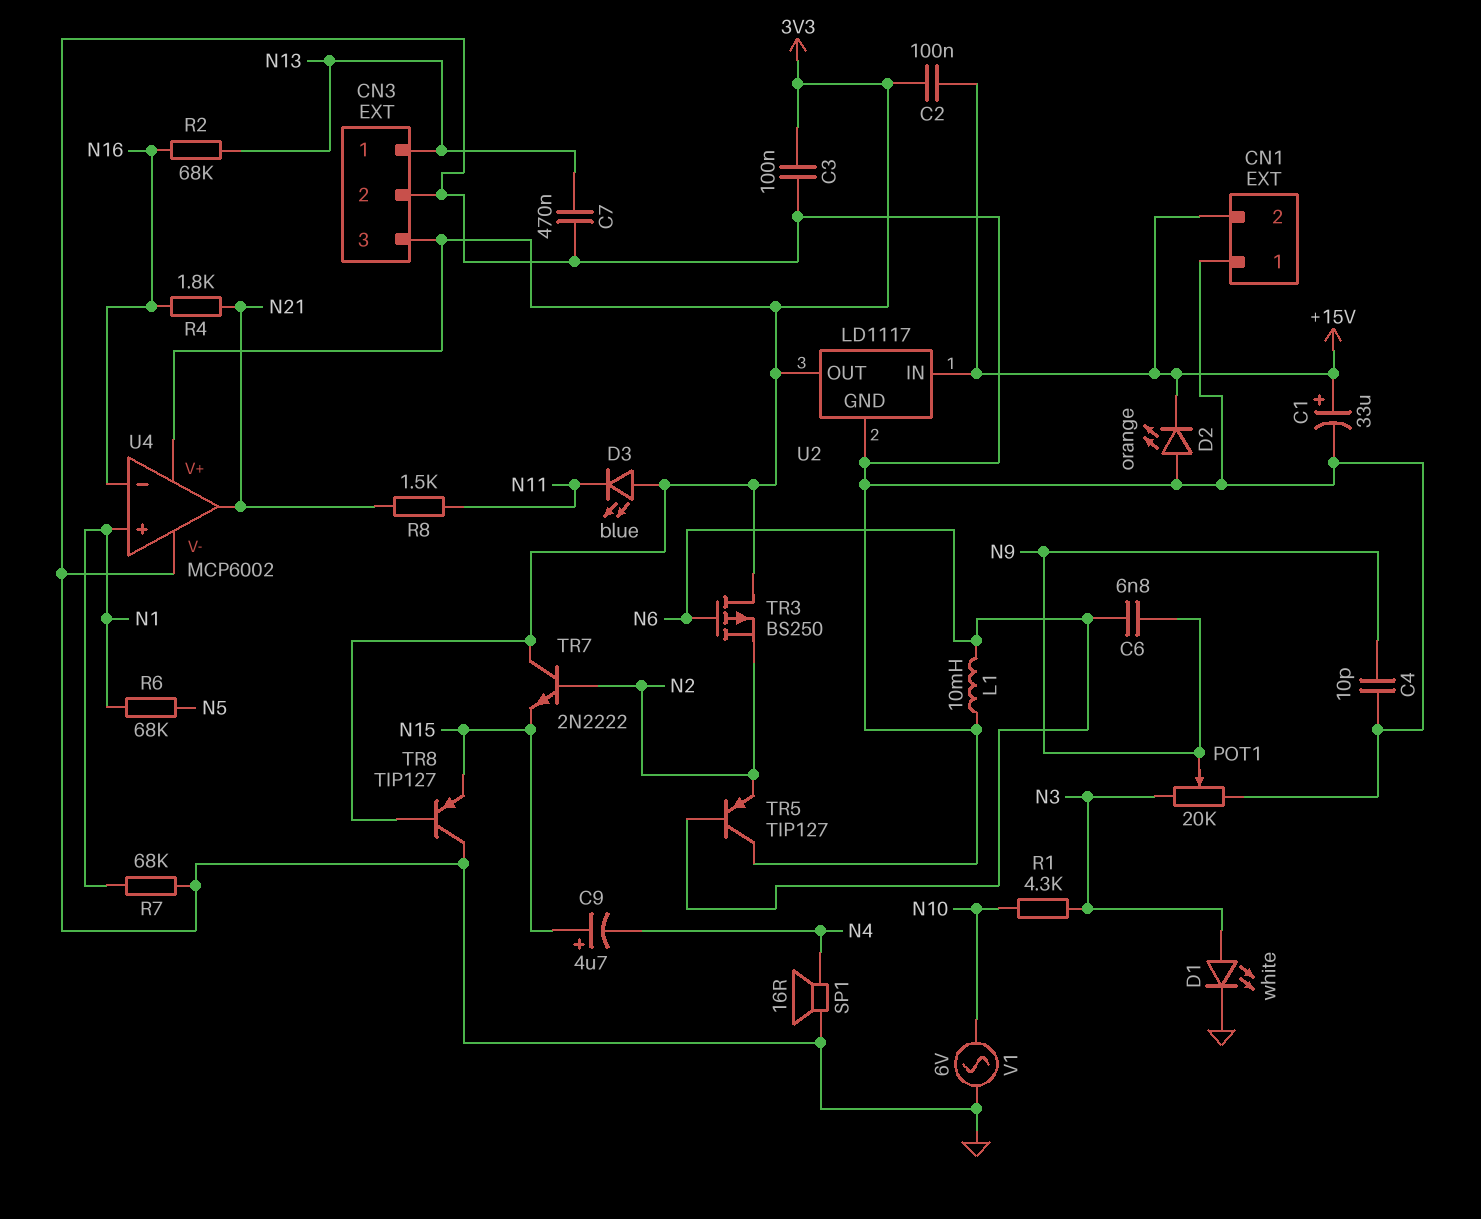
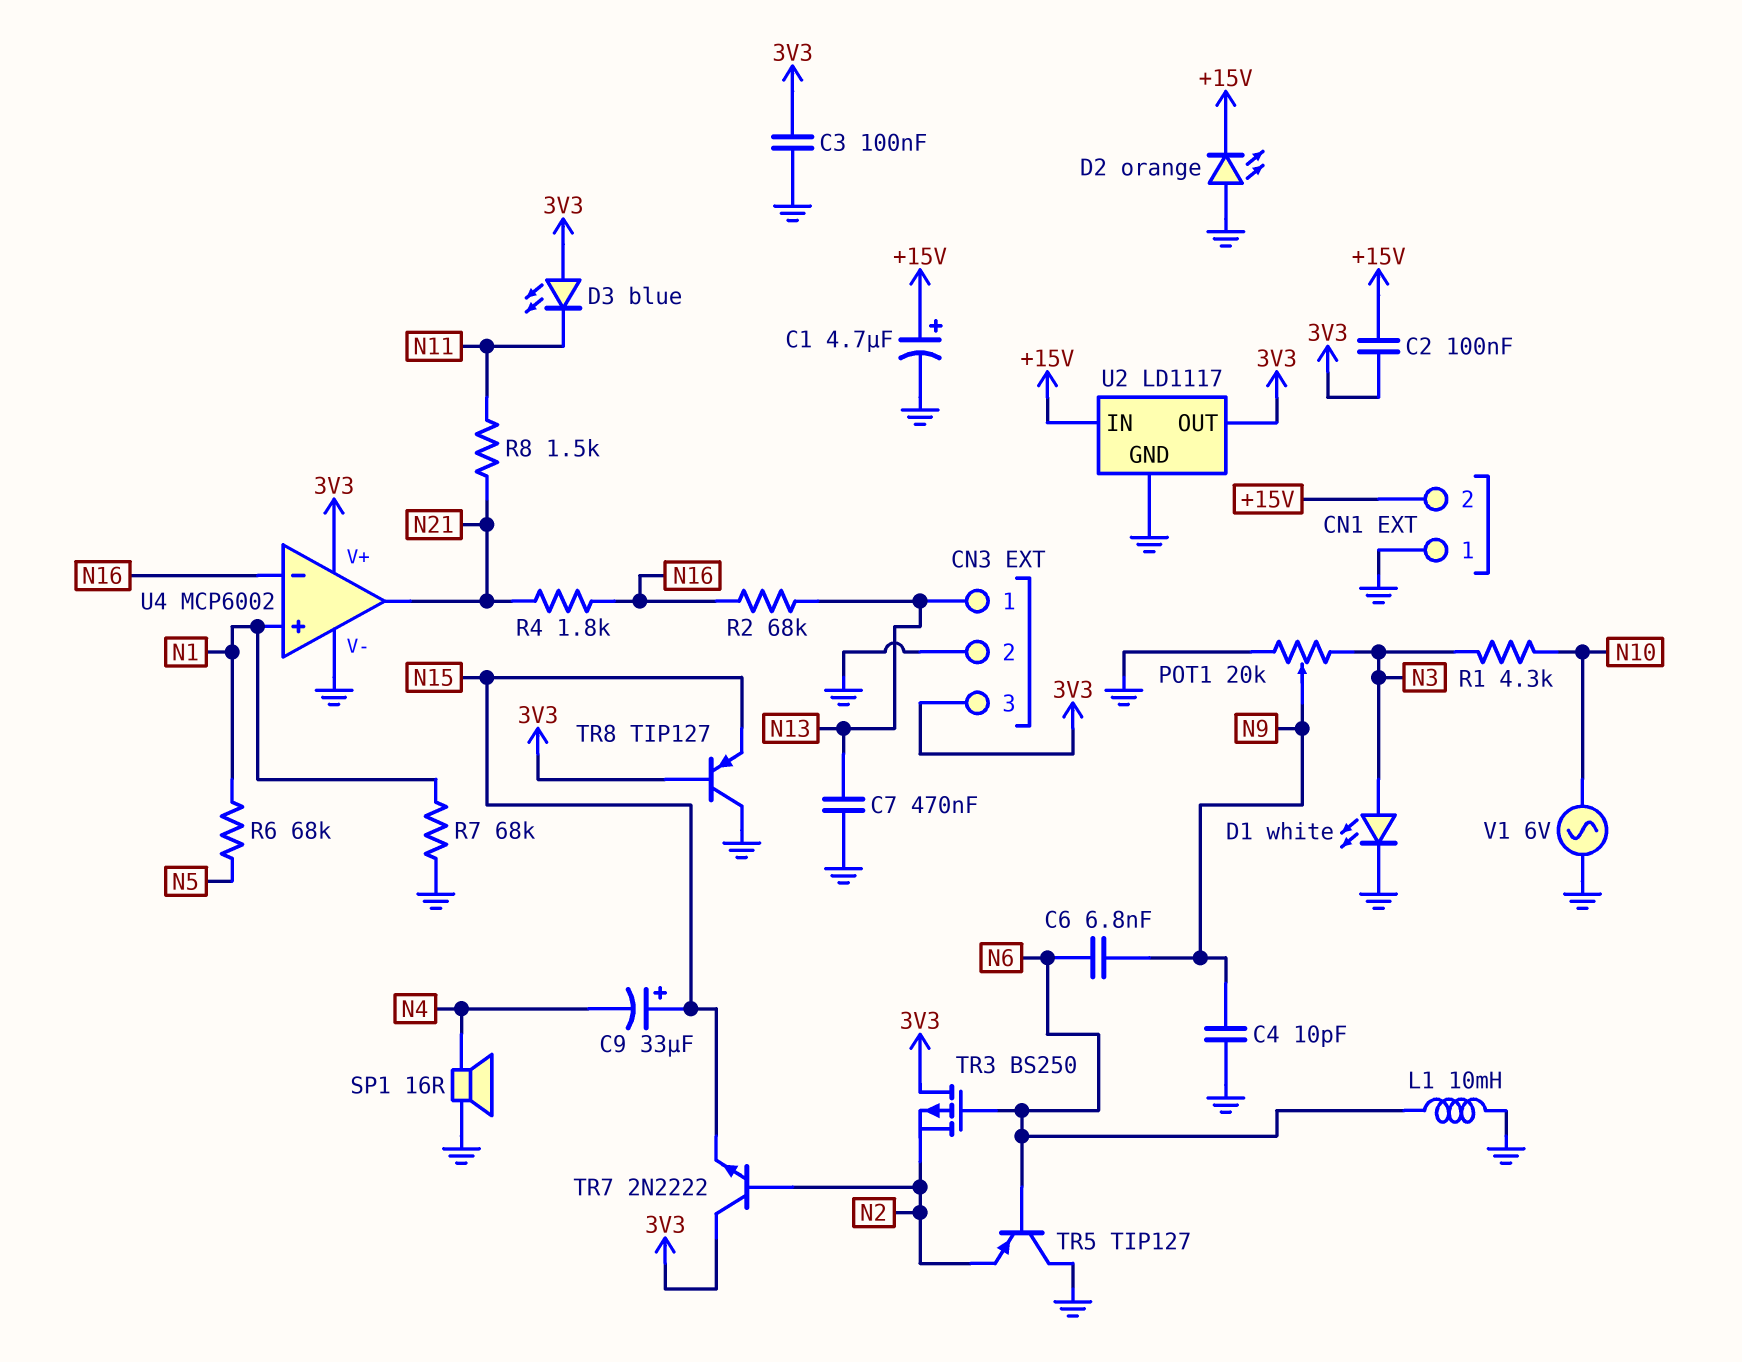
C1: 33uF (plus +15V, minus GND) -> 4.7uF (plus +15V, minus GND)
C9: 4.7uF (plus N15, minus N4) -> 33uF (plus N15, minus N4)

